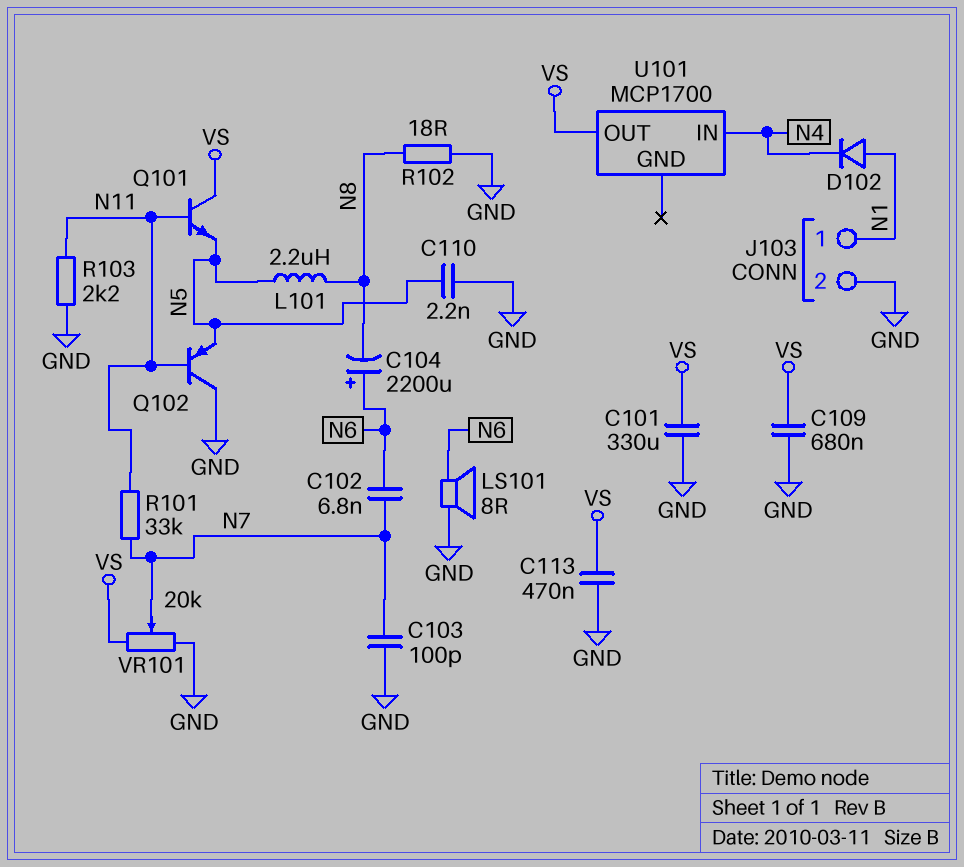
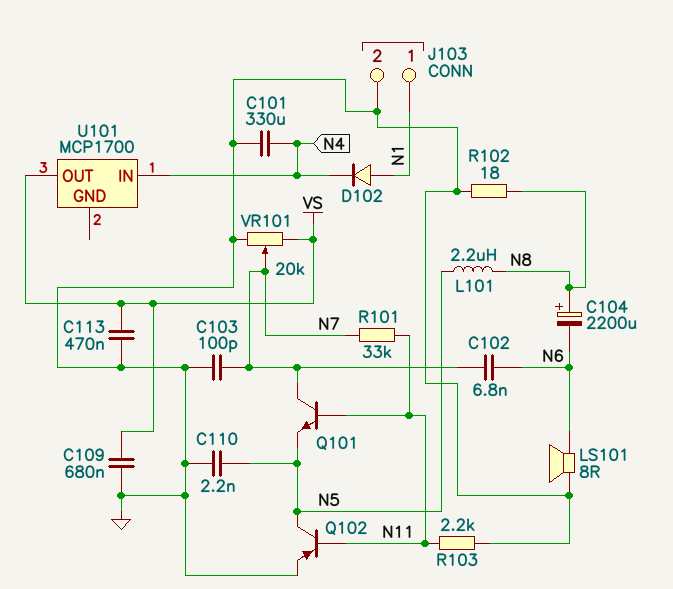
C101: 330uF (GND, VS) -> 330uF (GND, N4)
C104: 2200uF (plus N6, minus N8) -> 2200uF (plus N8, minus N6)
Q101: NPN (B N11, C VS, E N5) -> NPN (B N11, C N7, E N5)
Q102: PNP (B N11, C GND, E N5) -> PNP (B N11, C N5, E GND)

